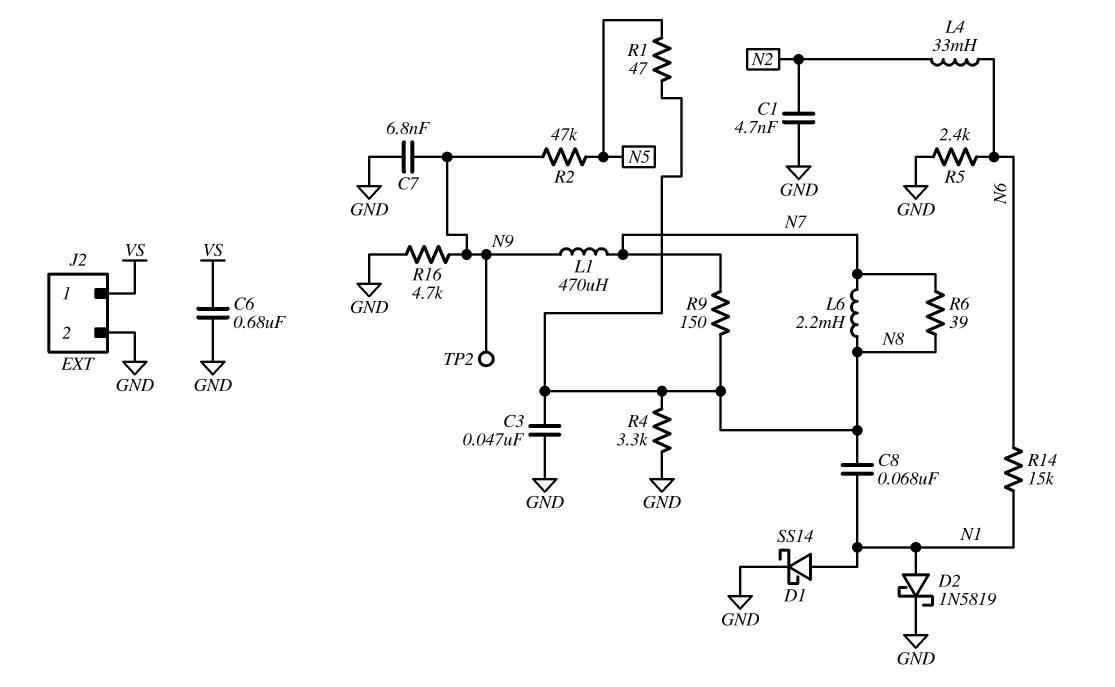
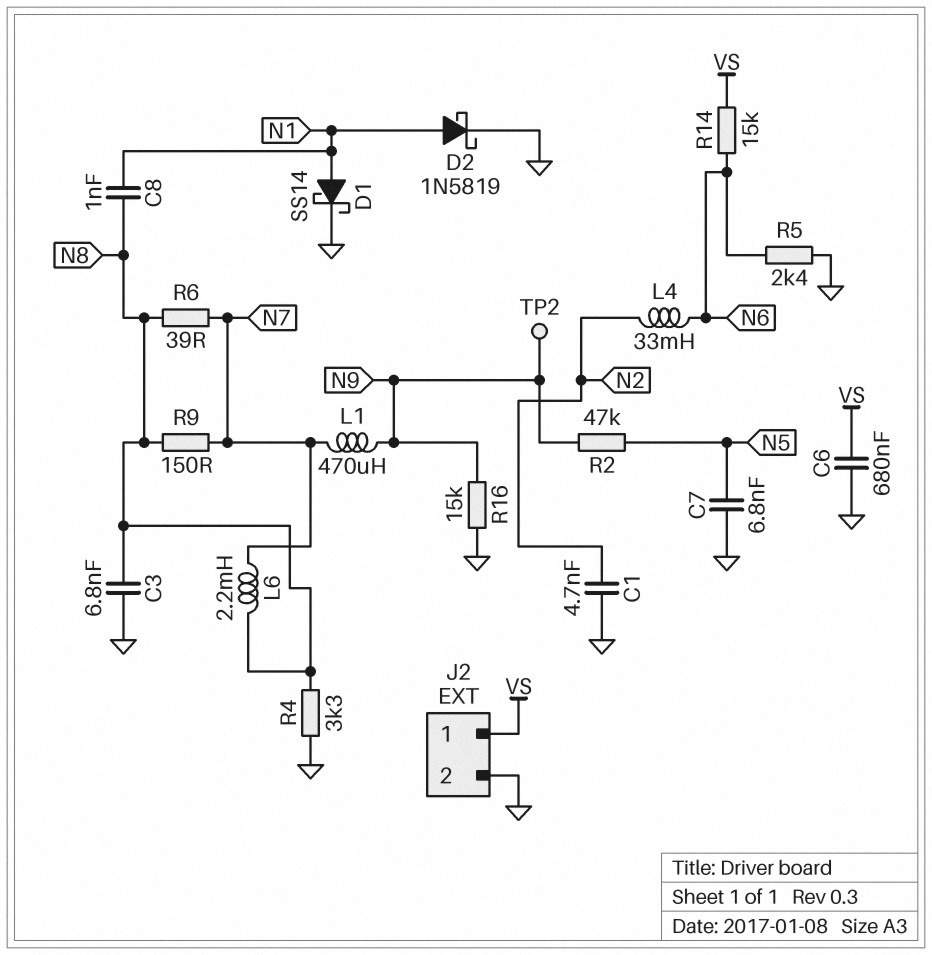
C3: 47nF (GND, N8) -> 6.8nF (GND, N8)
C7: 6.8nF (GND, N9) -> 6.8nF (GND, N5)
C8: 68nF (N1, N8) -> 1nF (N1, N8)
R1: 47 (N5, N8) -> none
R14: 15k (N1, N6) -> 15k (N6, VS)
R16: 4.7k (GND, N9) -> 15k (GND, N9)

